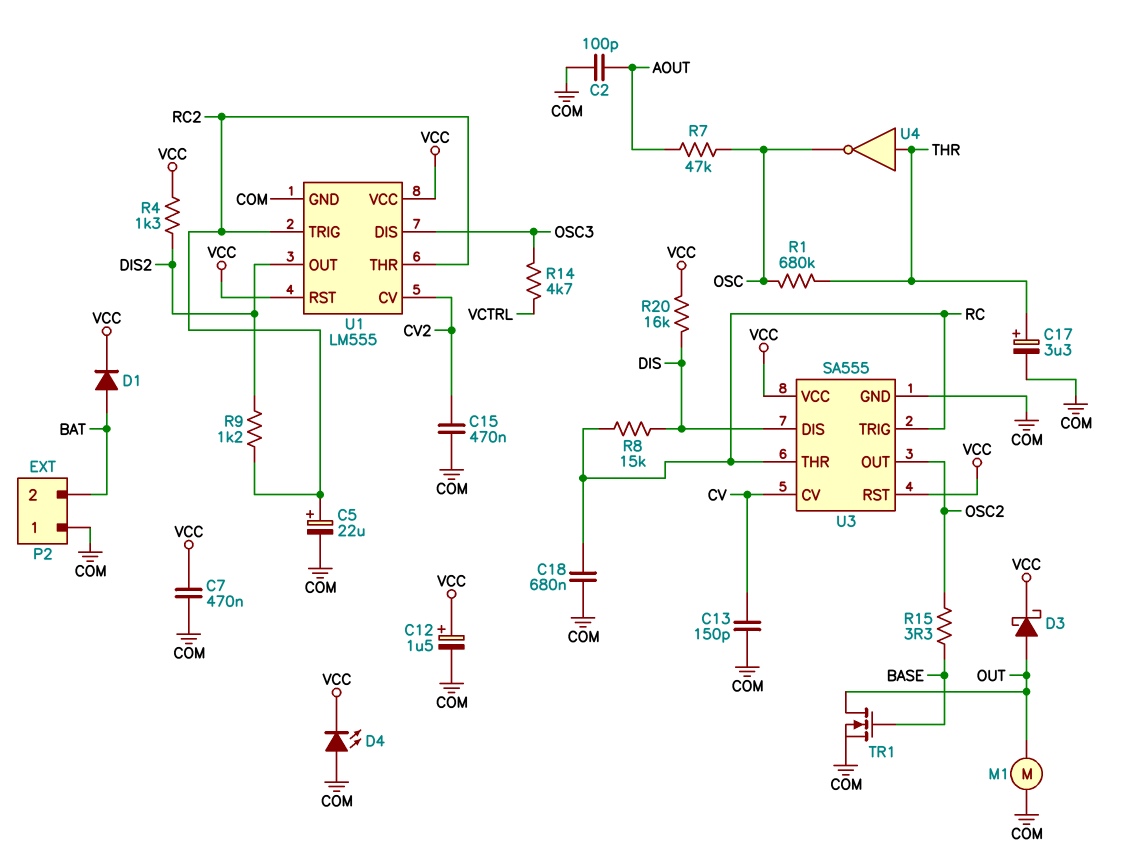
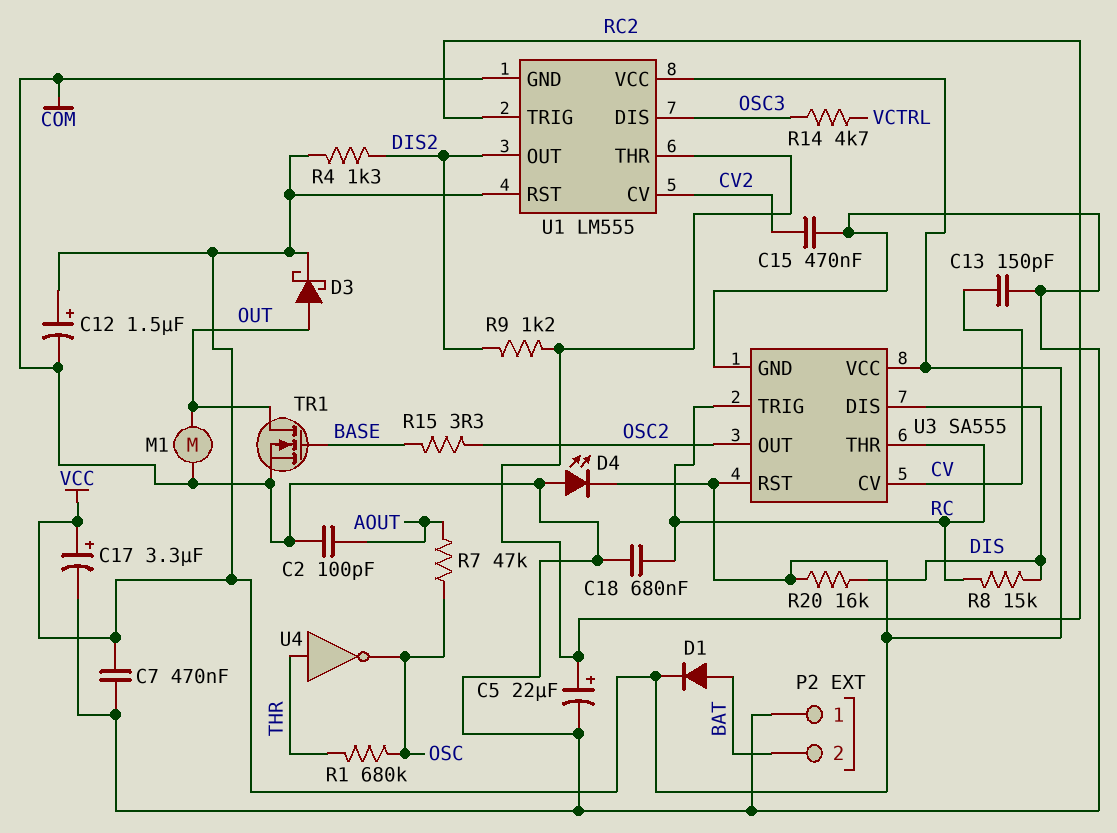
C17: 3.3uF (plus THR, minus COM) -> 3.3uF (plus VCC, minus COM)

